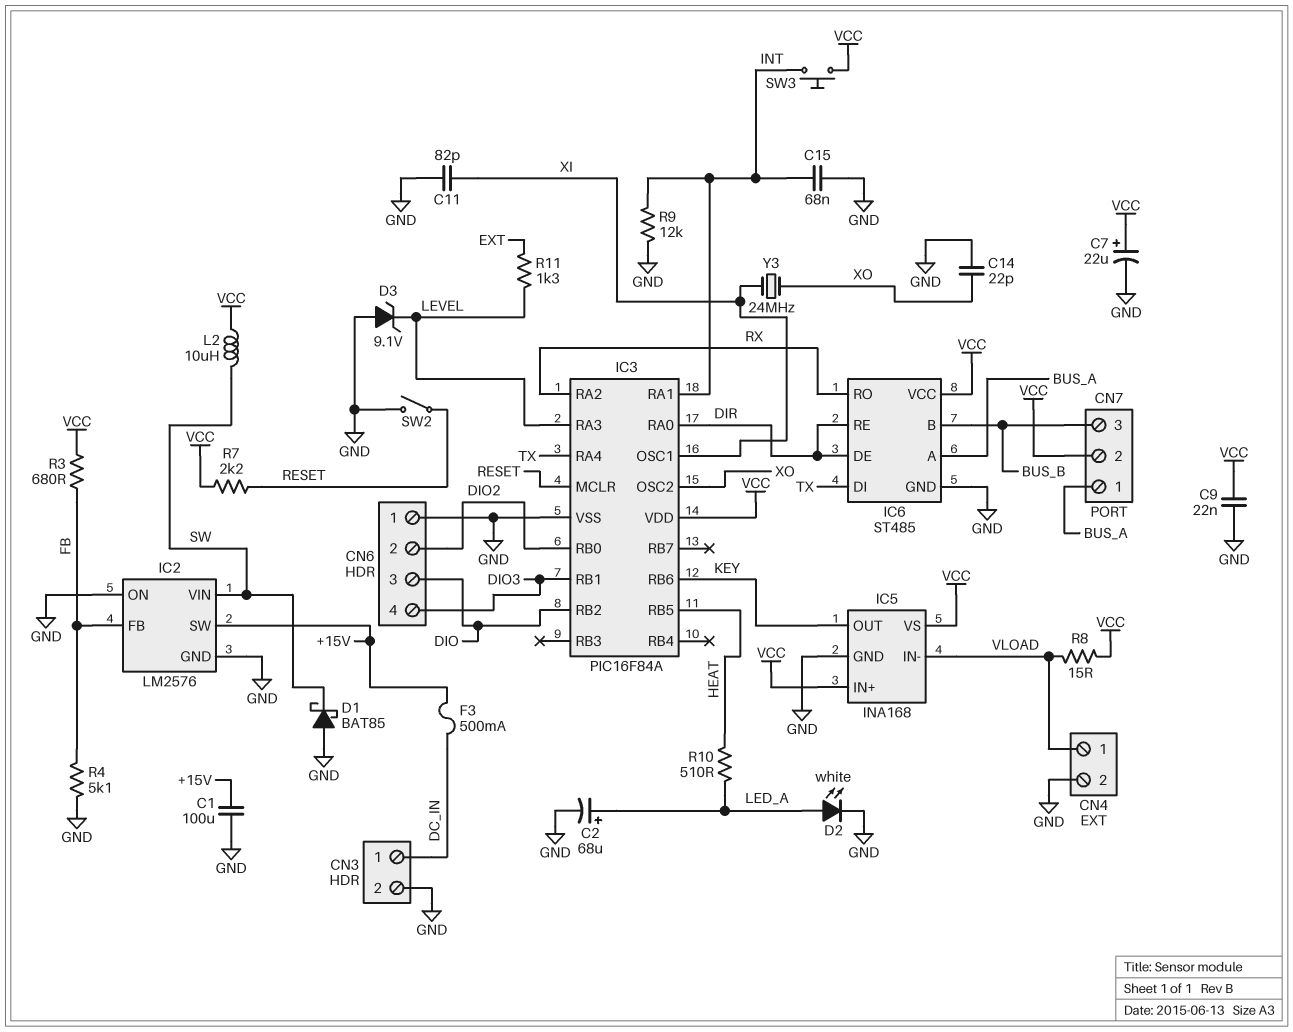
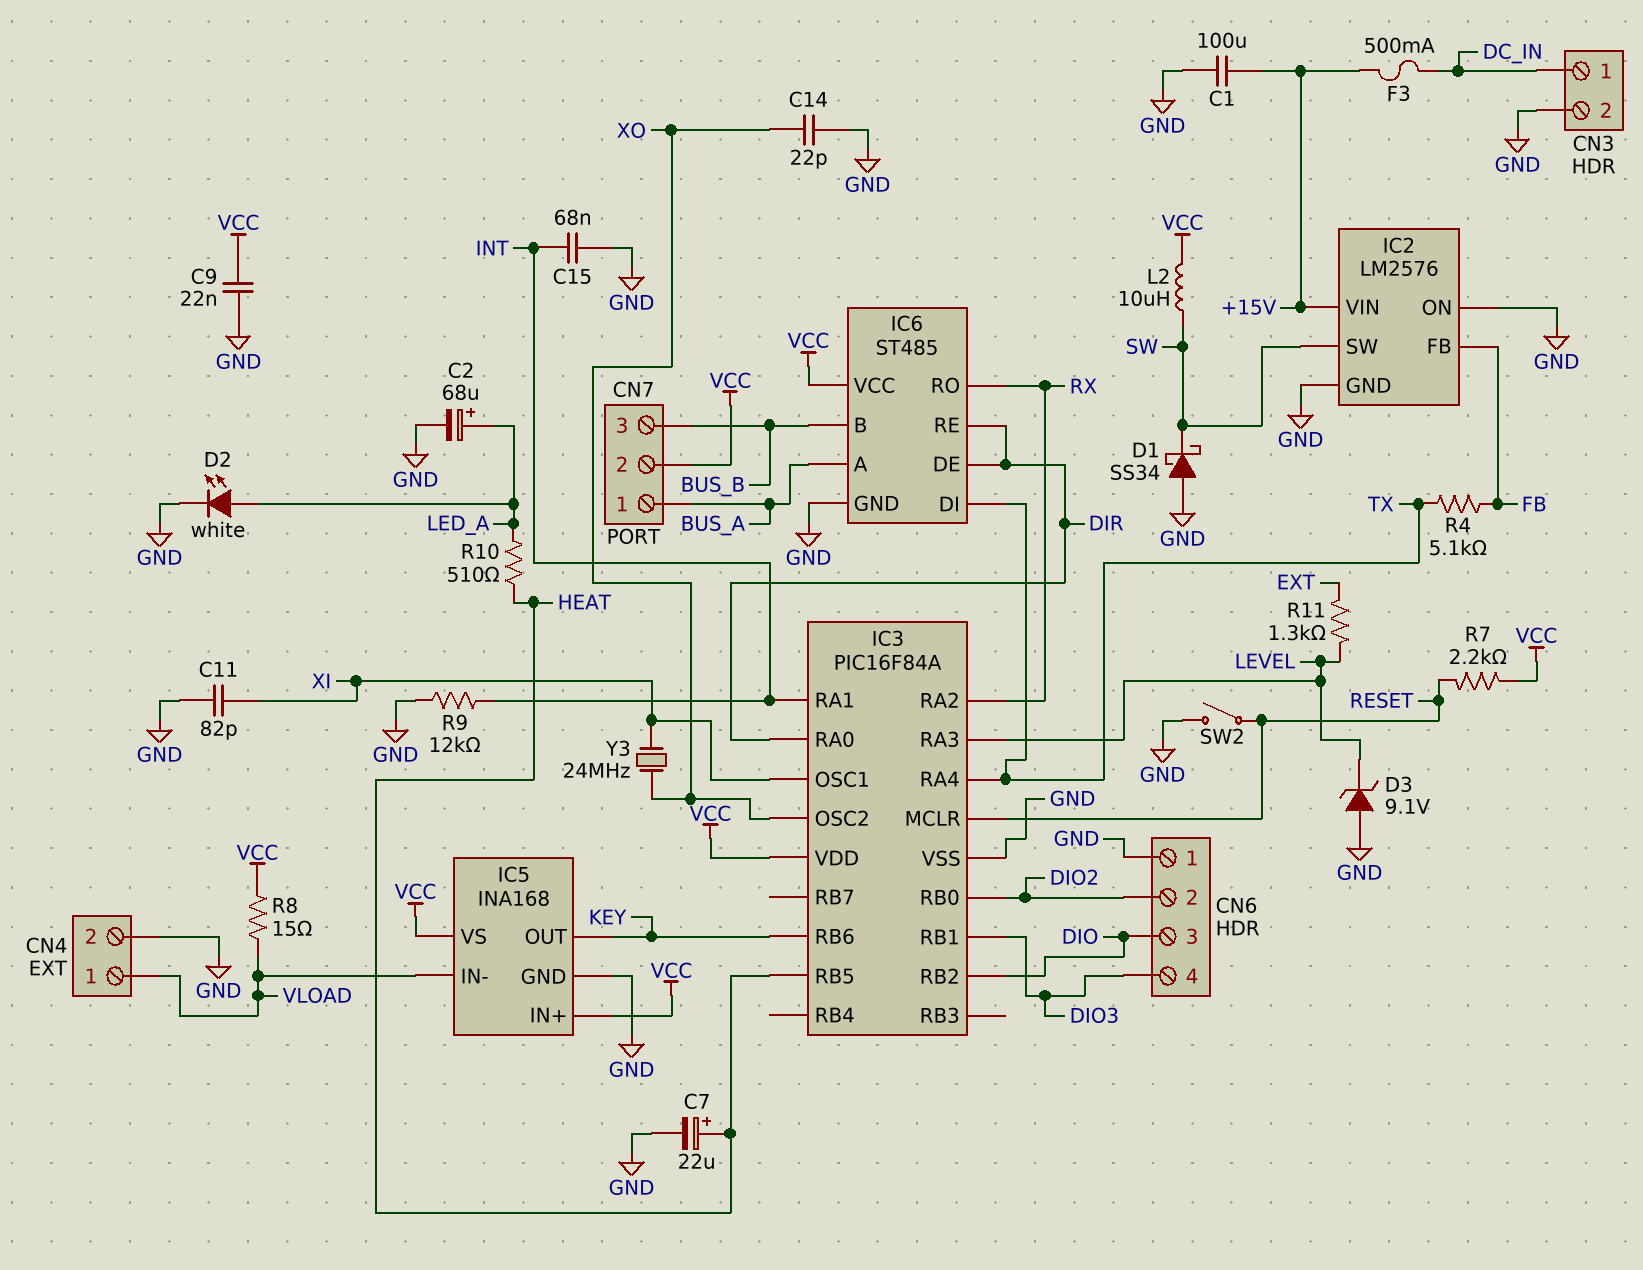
C7: 22uF (plus VCC, minus GND) -> 22uF (plus HEAT, minus GND)
D1: schottky BAT85 (A GND, K SW) -> schottky SS34 (A GND, K SW)
IC2 pin SW: +15V -> SW
IC2 pin VIN: SW -> +15V
R3: 680 (FB, VCC) -> none
R4: 5.1k (FB, GND) -> 5.1k (FB, TX)
SW3: button (INT, VCC) -> none

